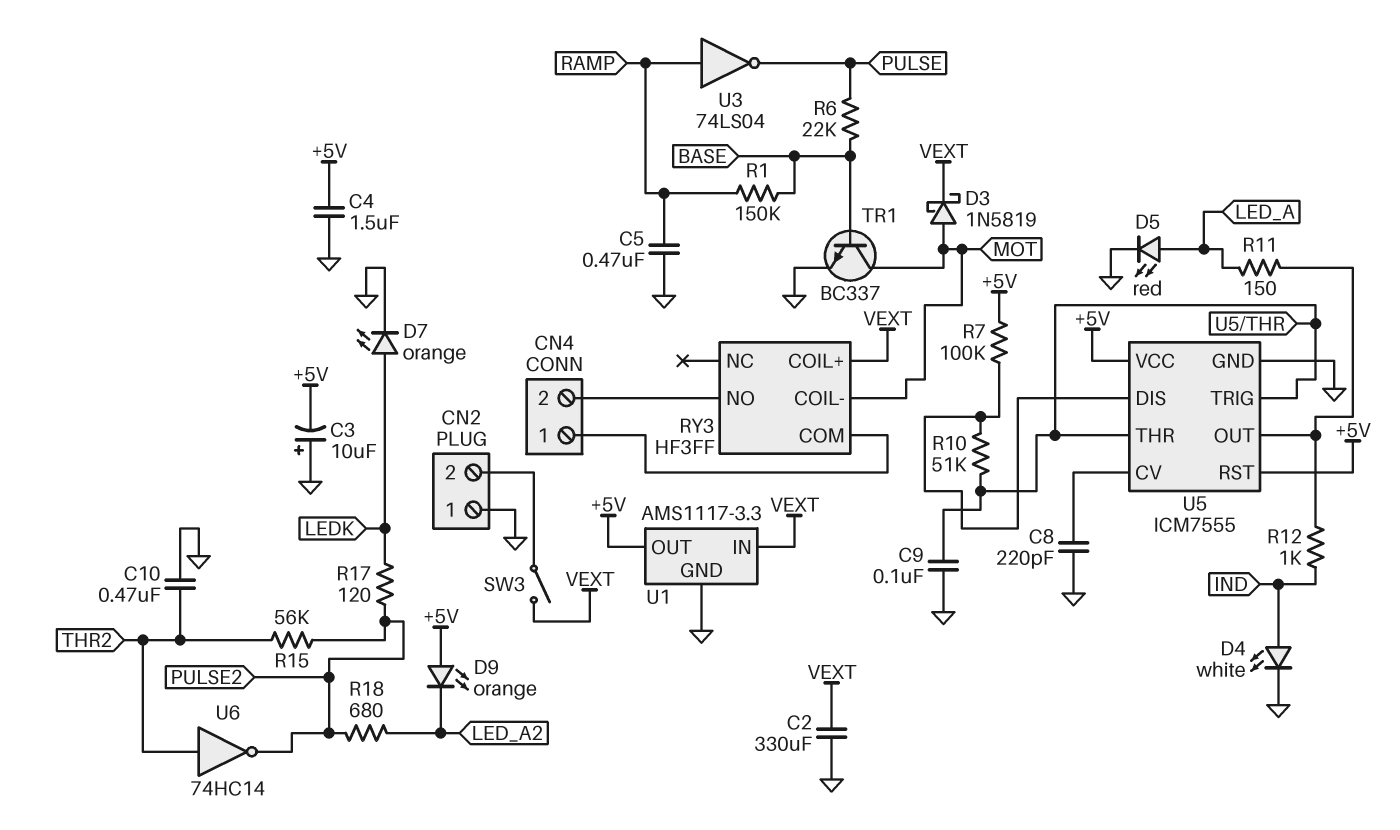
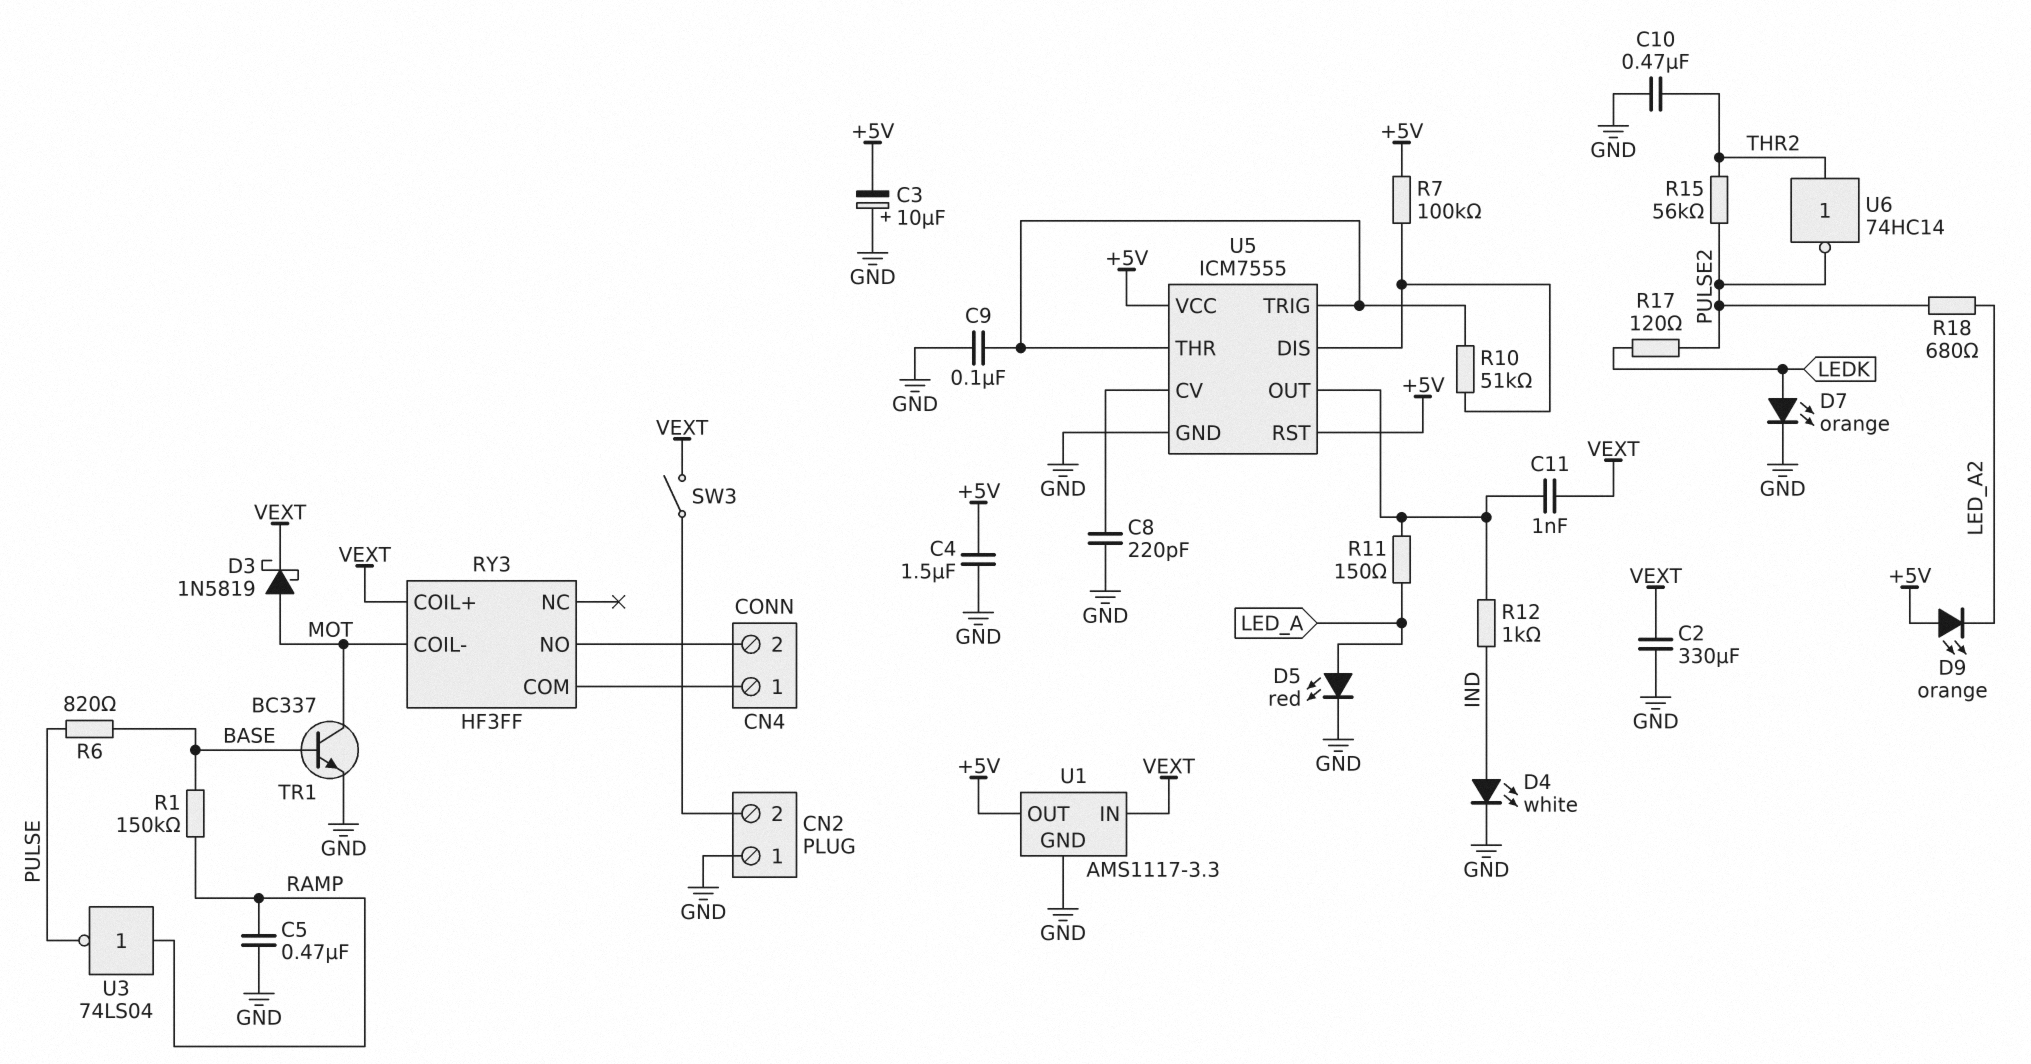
C11: none -> 1nF (U5/OUT, VEXT)
R6: 22k (BASE, PULSE) -> 820 (BASE, PULSE)

